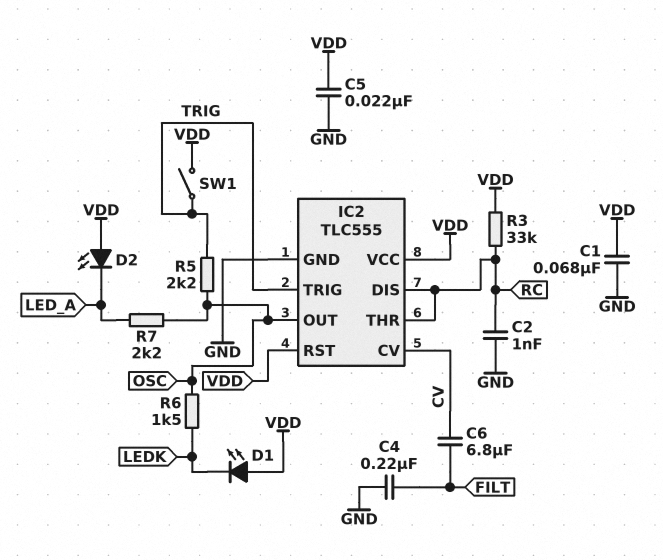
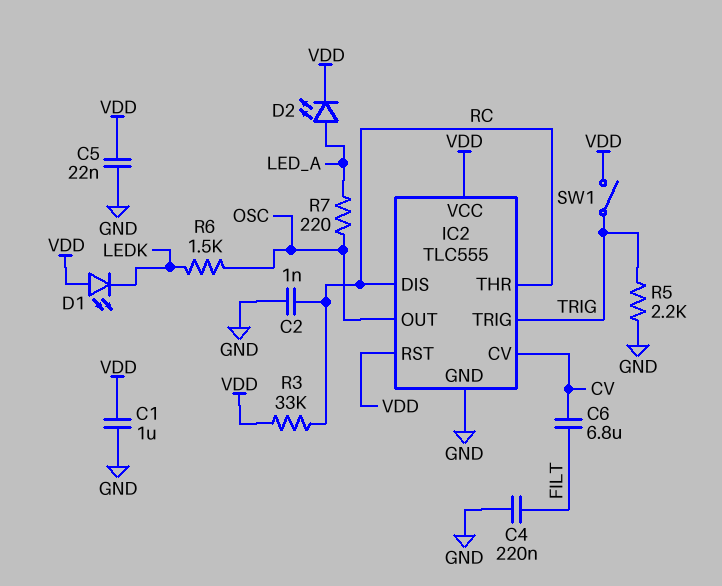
C1: 68nF (GND, VDD) -> 1uF (GND, VDD)
D2: LED (A VDD, K LED_A) -> LED (A LED_A, K VDD)
R5: 2.2k (OSC, TRIG) -> 2.2k (GND, TRIG)
R7: 2.2k (LED_A, OSC) -> 220 (LED_A, OSC)

